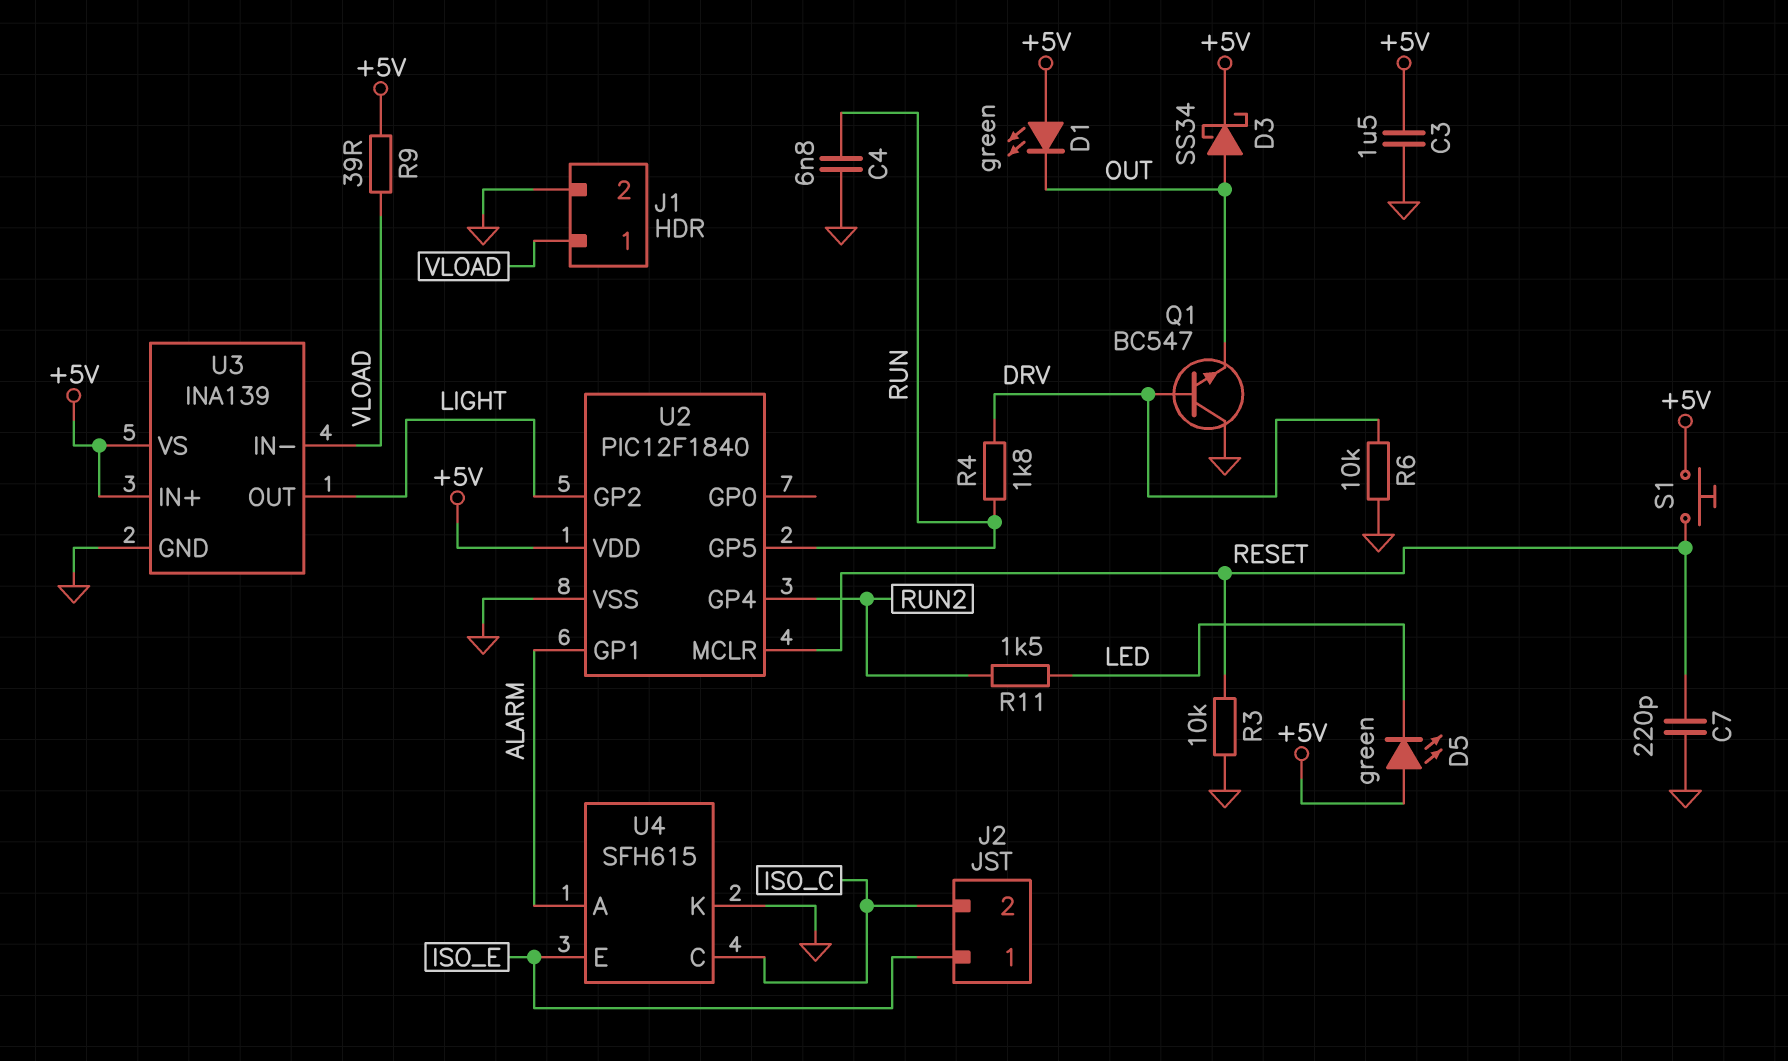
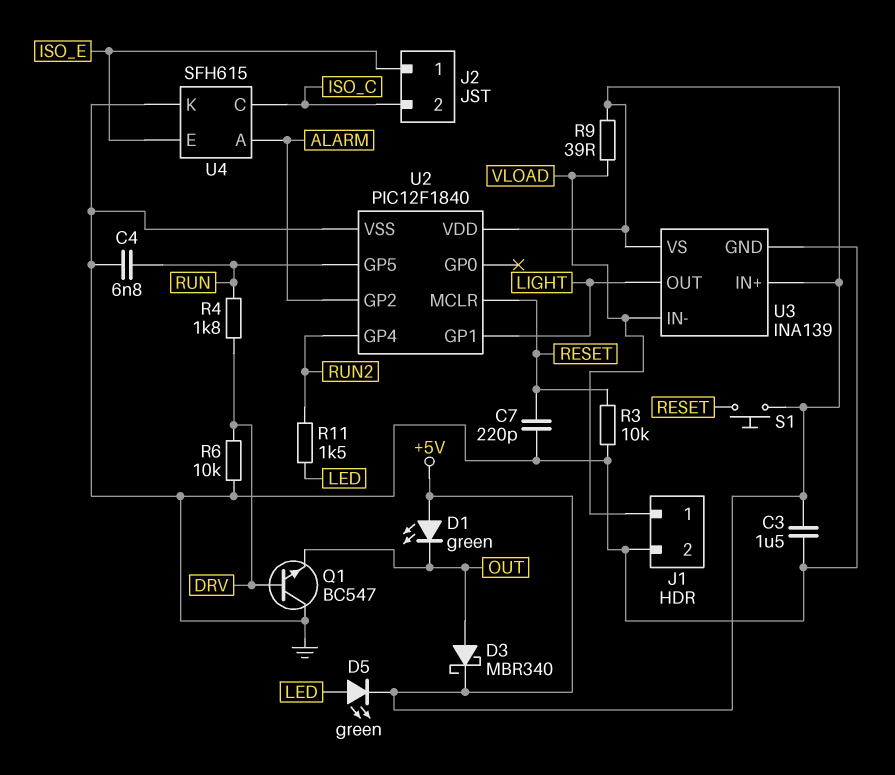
D3: schottky SS34 (A OUT, K +5V) -> schottky MBR340 (A OUT, K +5V)
D5: LED green (A +5V, K LED) -> LED green (A LED, K +5V)
U2 pin GP1: ALARM -> LIGHT
U2 pin GP2: LIGHT -> ALARM

